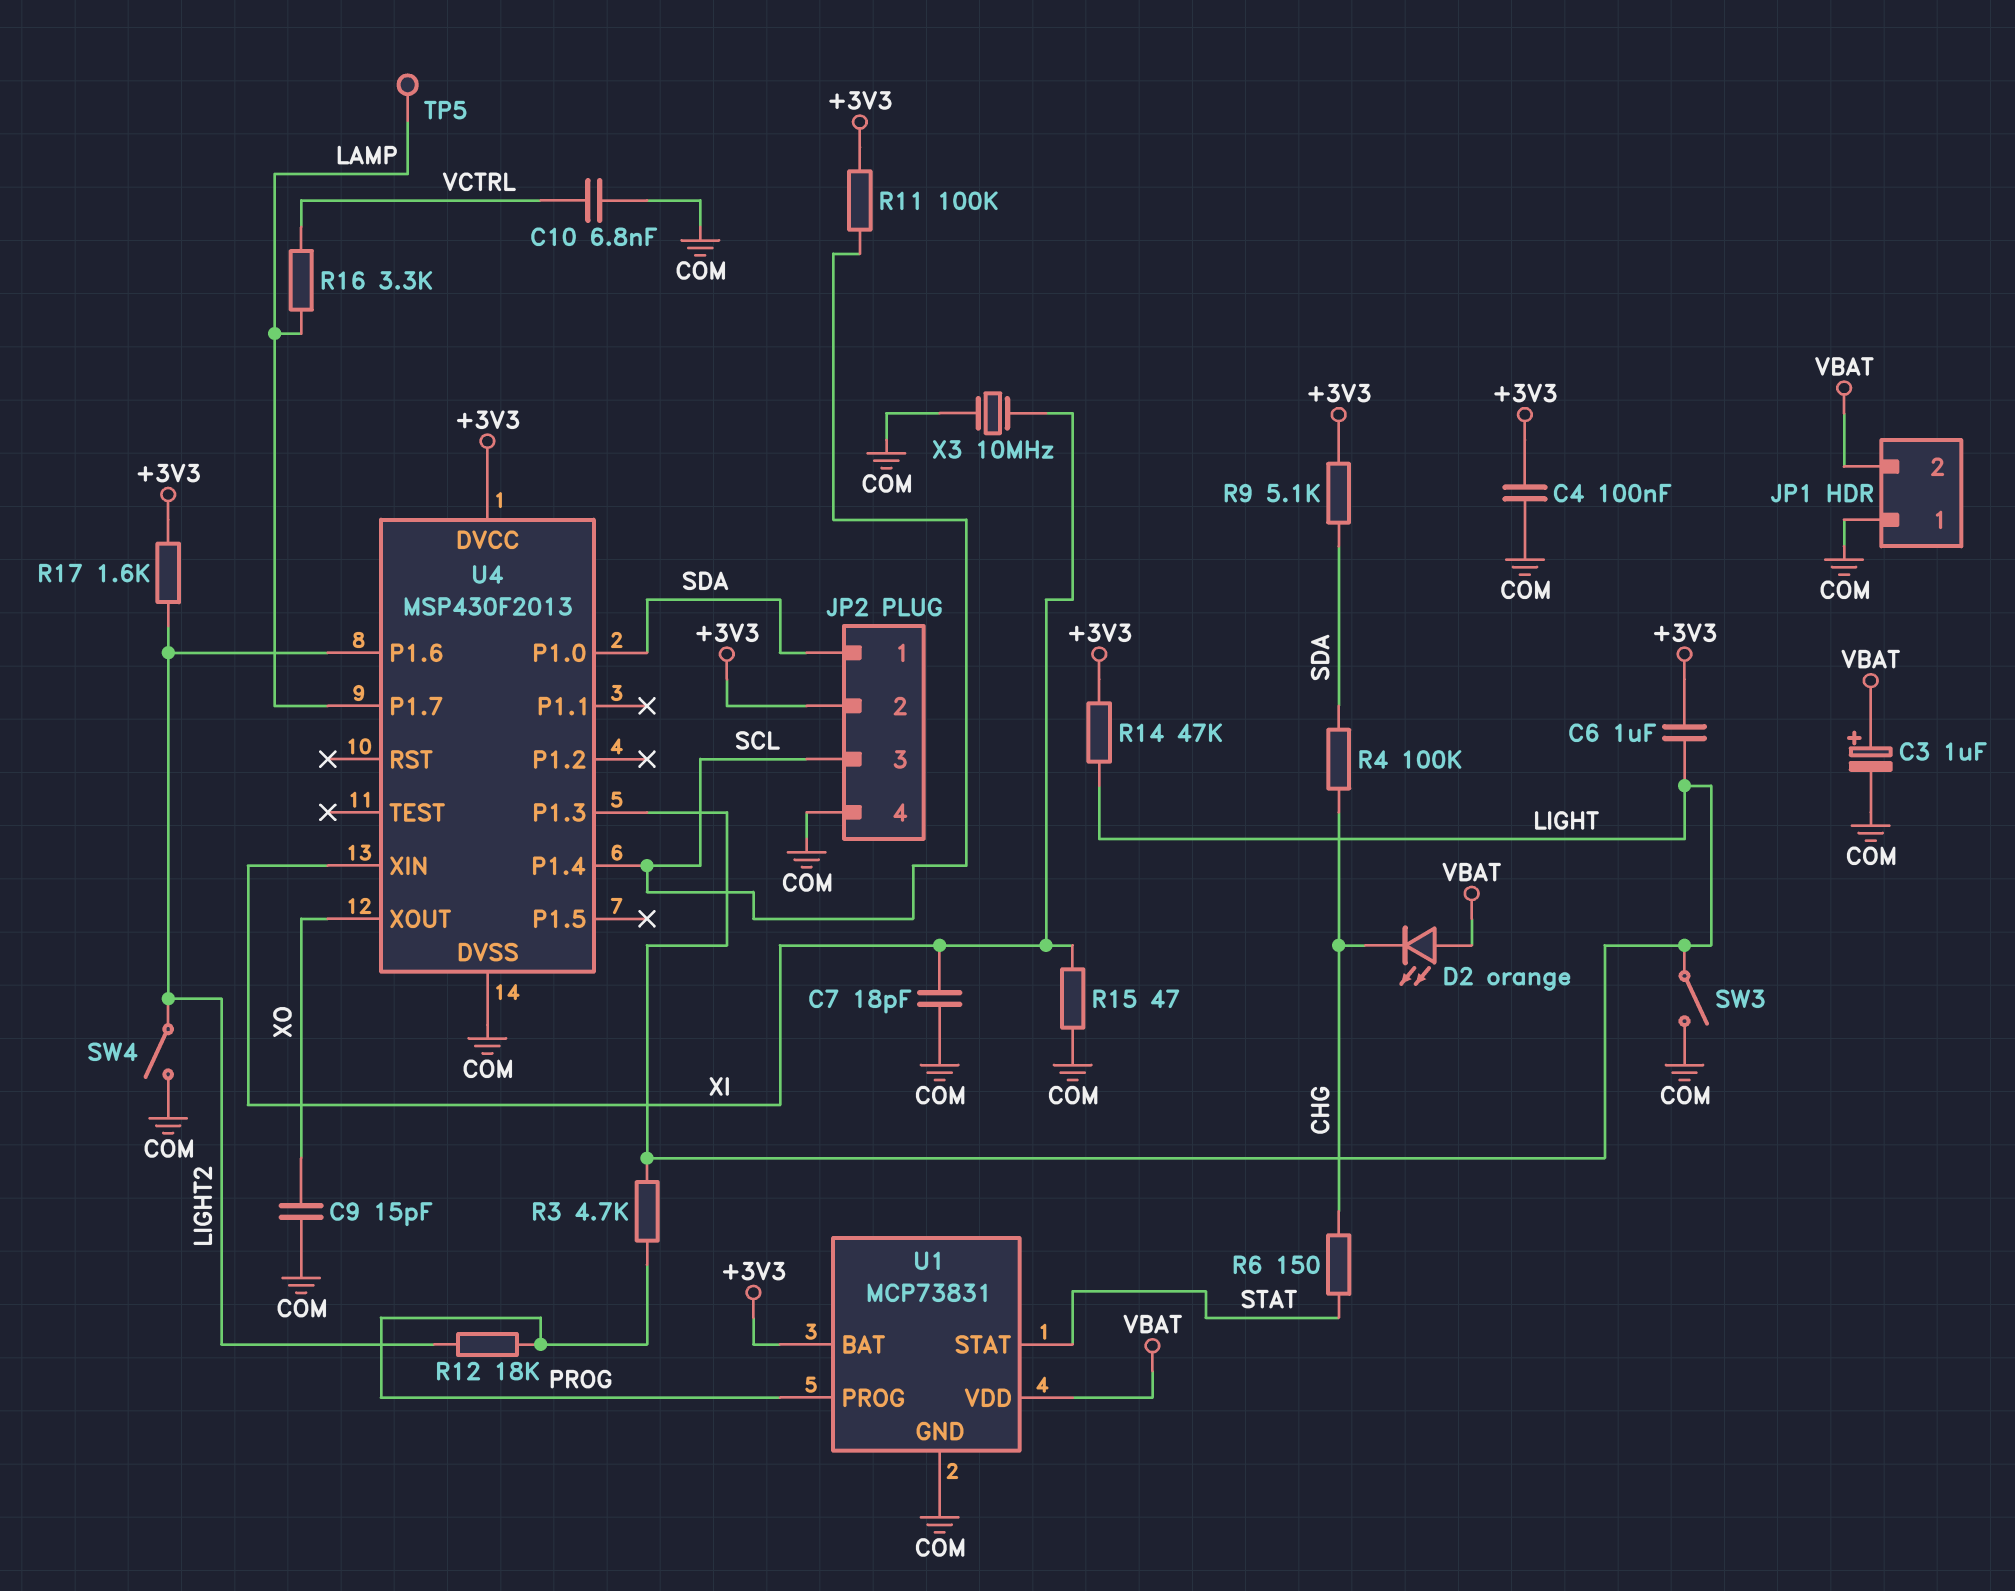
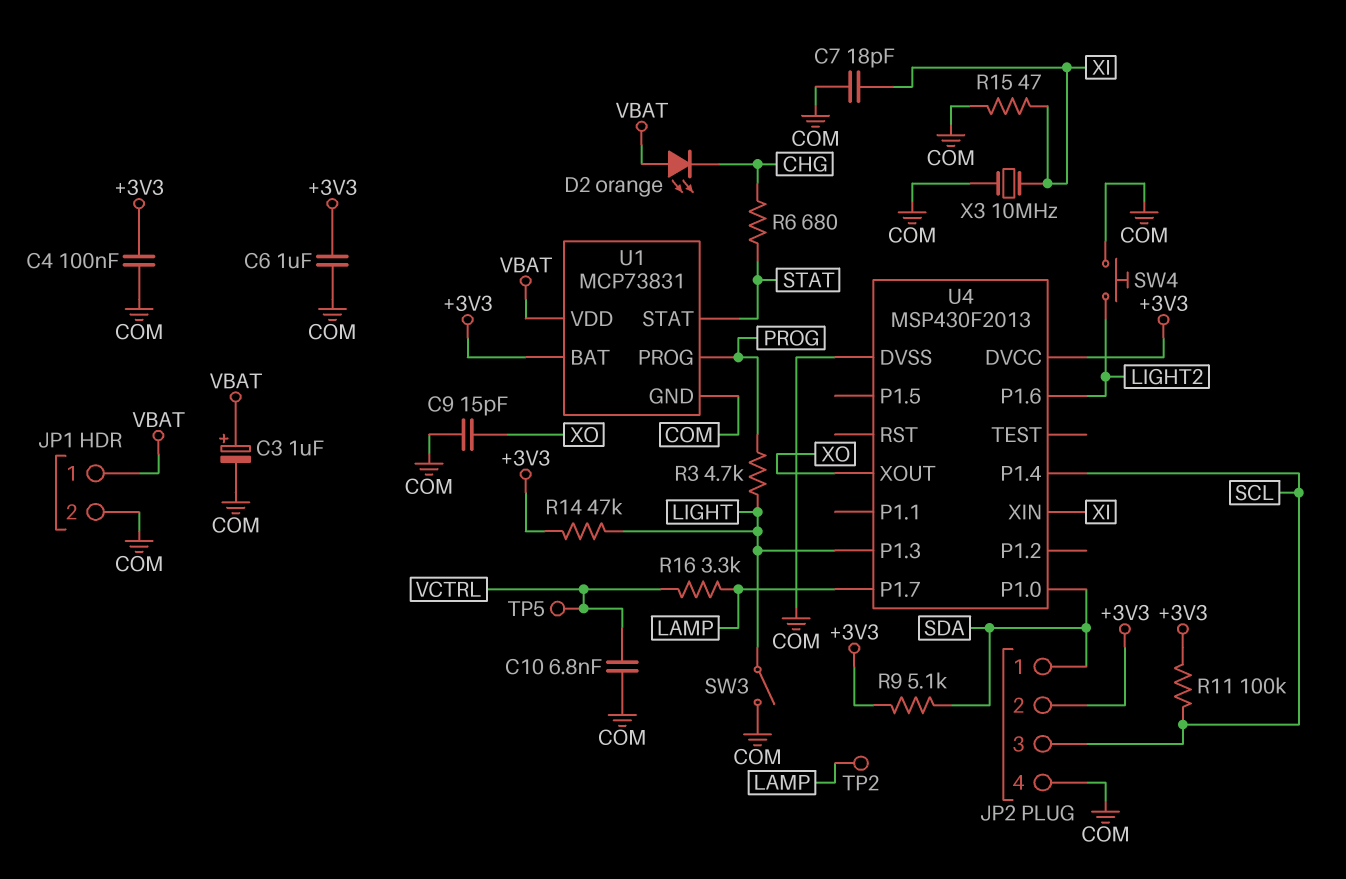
C6: 1uF (+3V3, LIGHT) -> 1uF (+3V3, COM)
JP1 pin 1: COM -> VBAT
JP1 pin 2: VBAT -> COM
R4: 100k (CHG, SDA) -> none
R6: 150 (CHG, STAT) -> 680 (CHG, STAT)
R12: 18k (LIGHT2, PROG) -> none
R17: 1.6k (+3V3, LIGHT2) -> none
SW4: switch (COM, LIGHT2) -> button (COM, LIGHT2)
TP2: none -> test point (LAMP)
TP5: test point (LAMP) -> test point (VCTRL)

